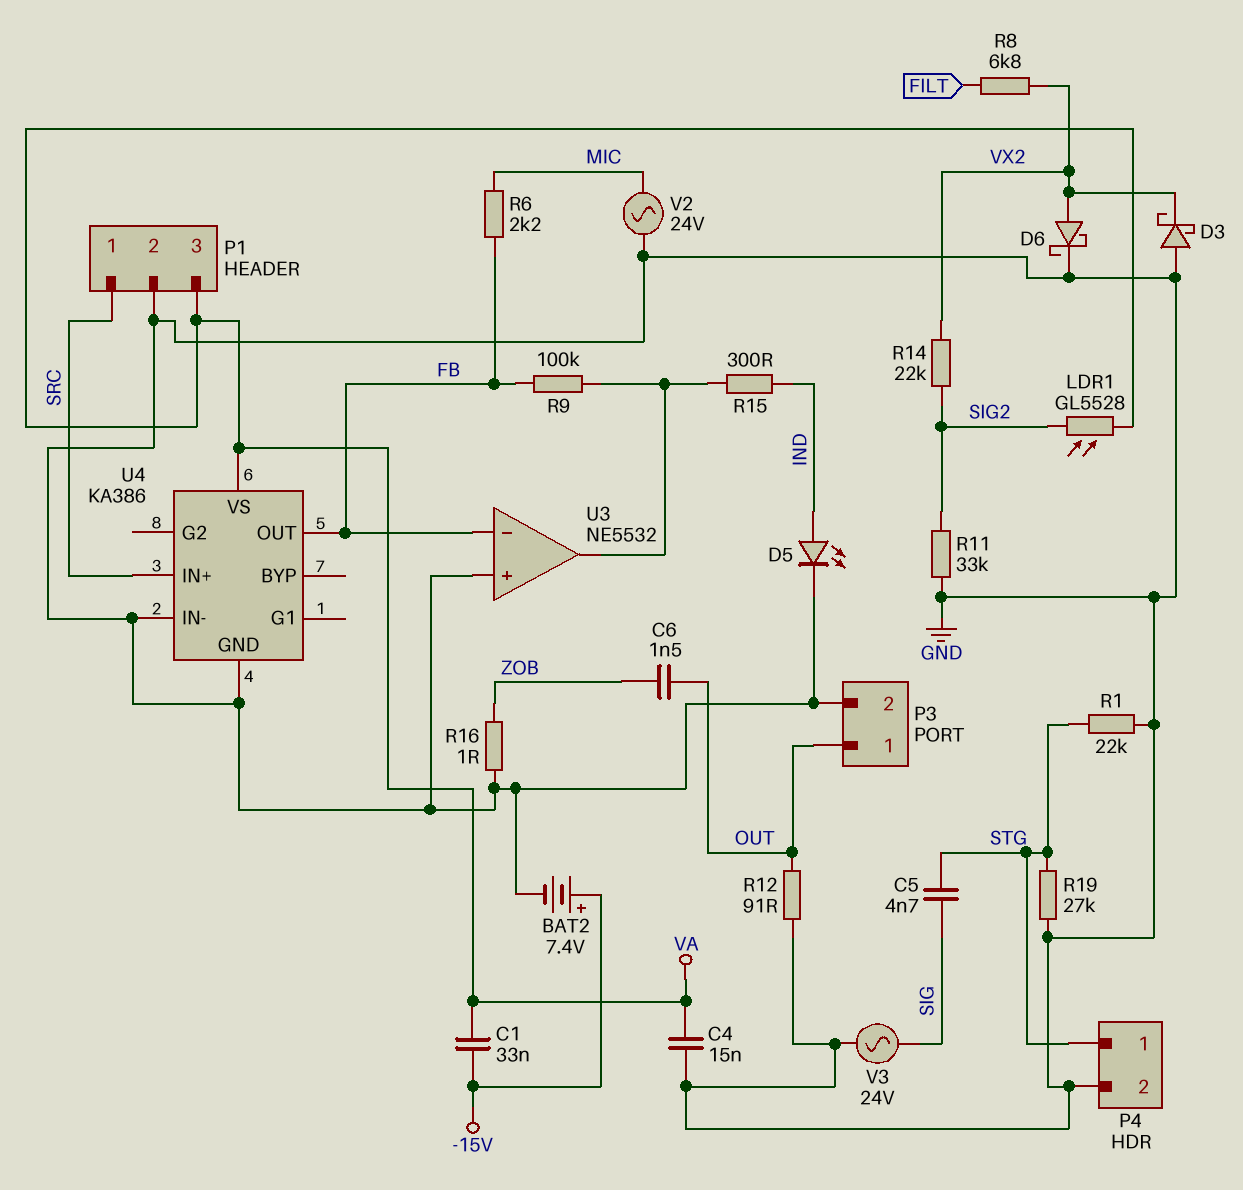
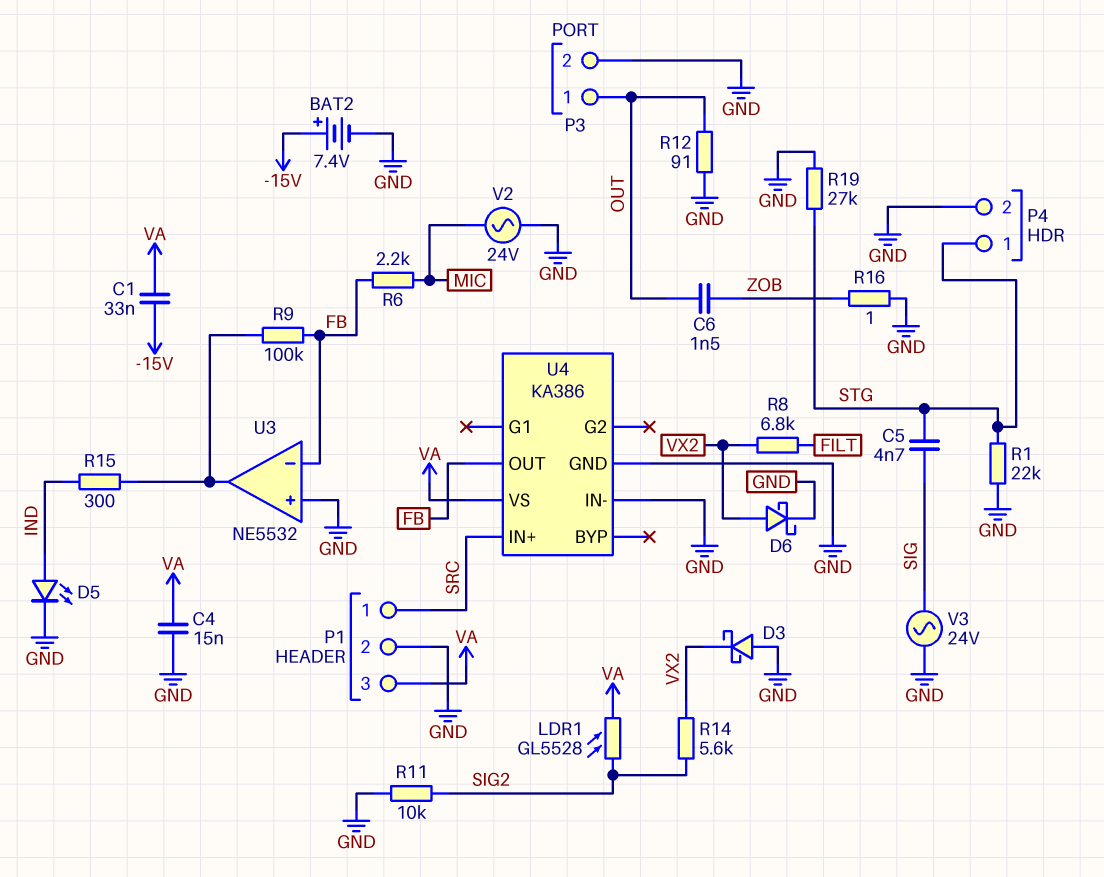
R11: 33k (GND, SIG2) -> 10k (GND, SIG2)
R14: 22k (SIG2, VX2) -> 5.6k (SIG2, VX2)

